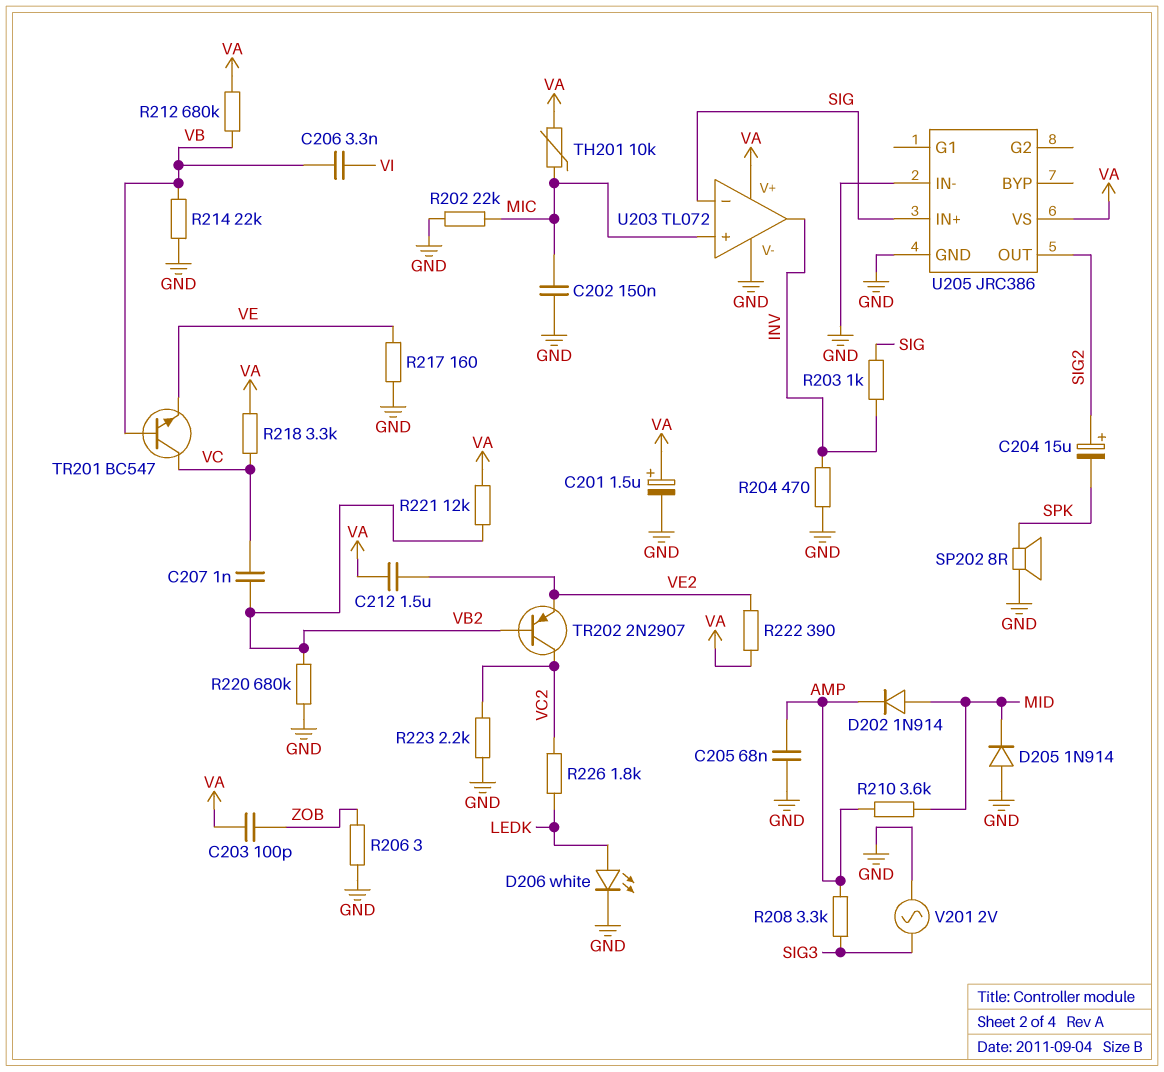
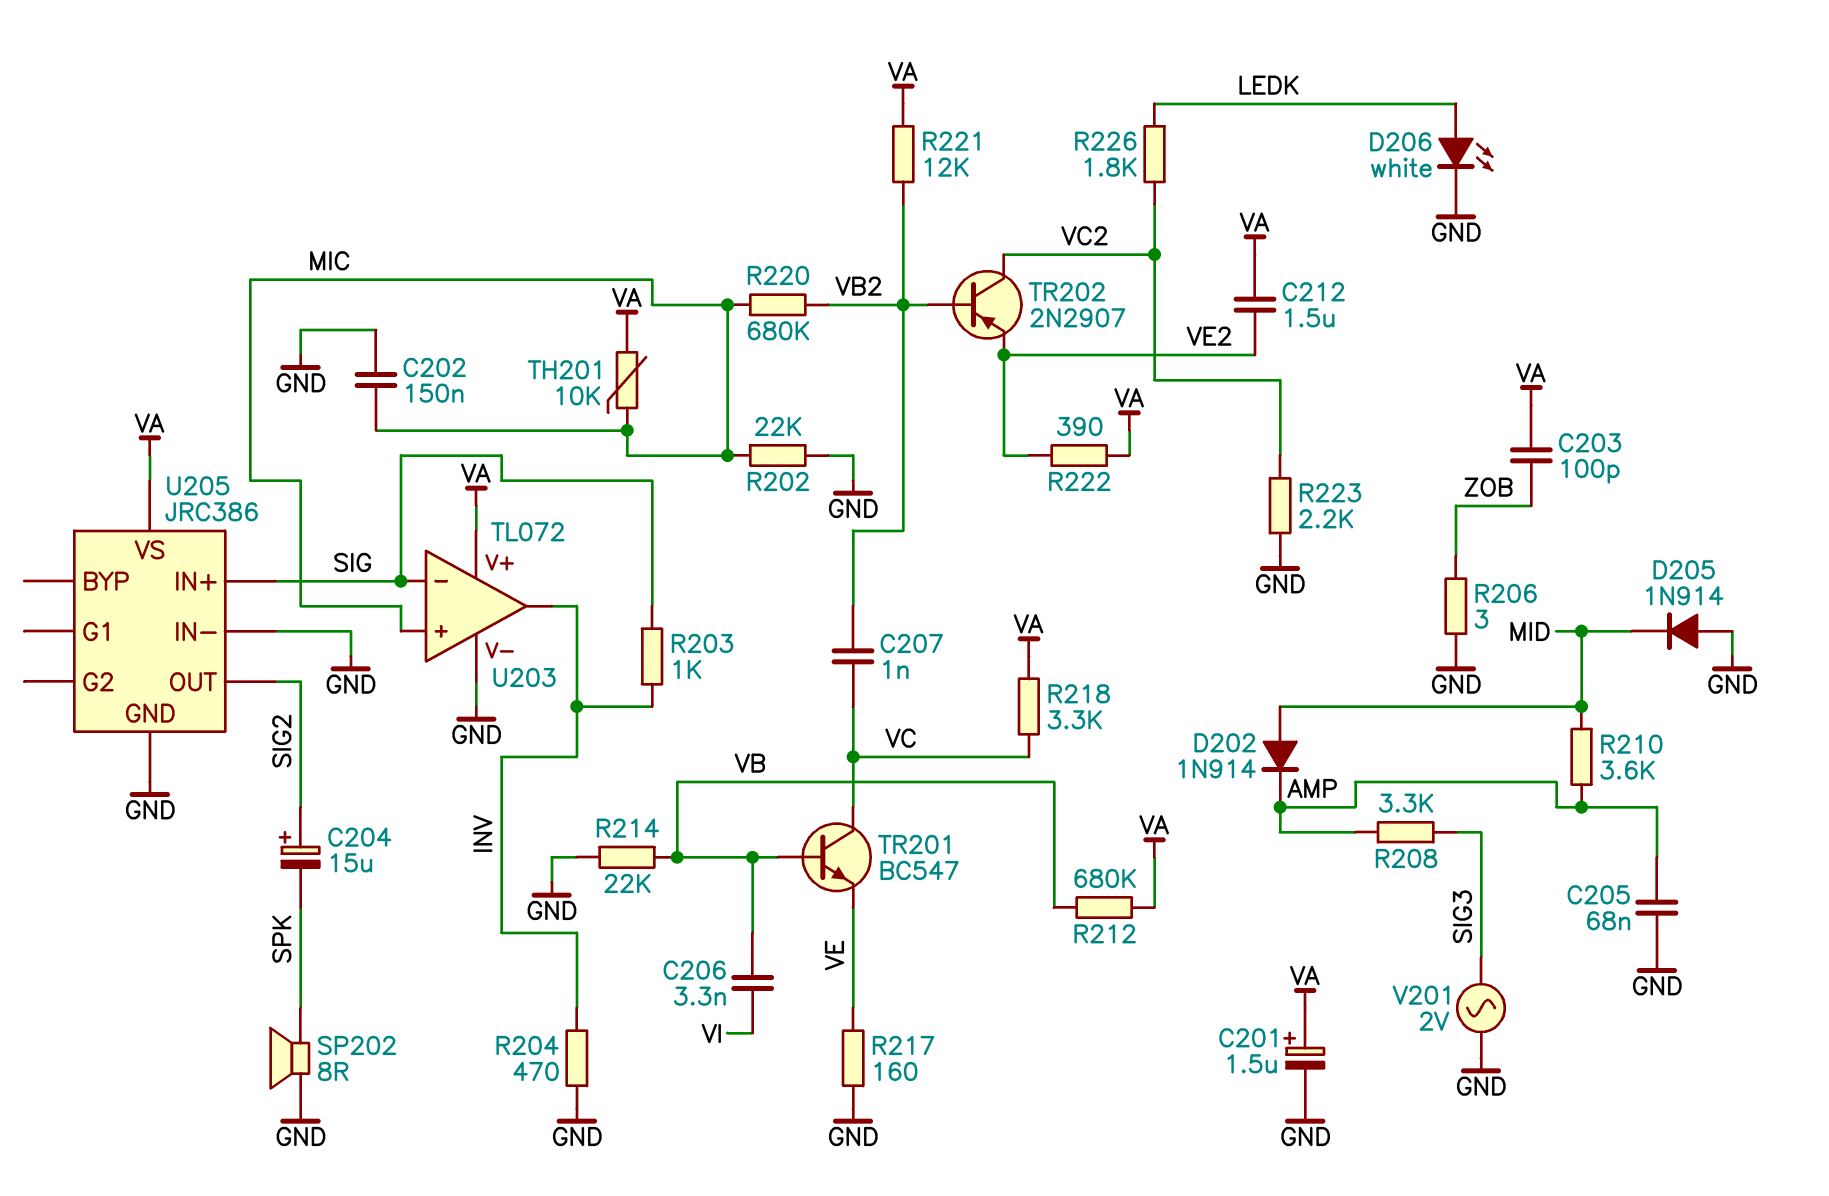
R220: 680k (GND, VB2) -> 680k (MIC, VB2)

